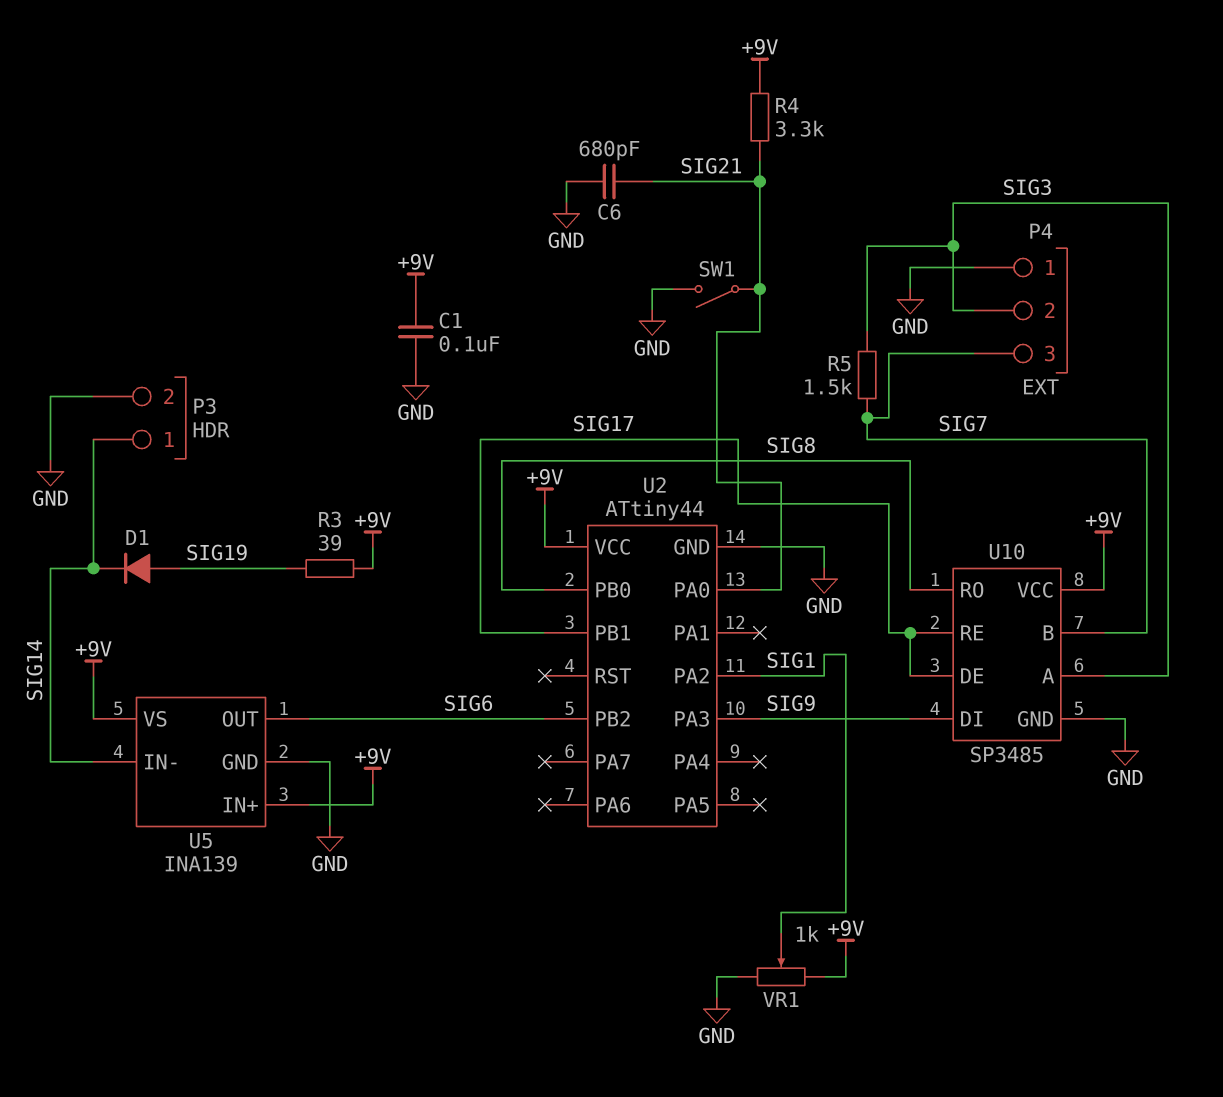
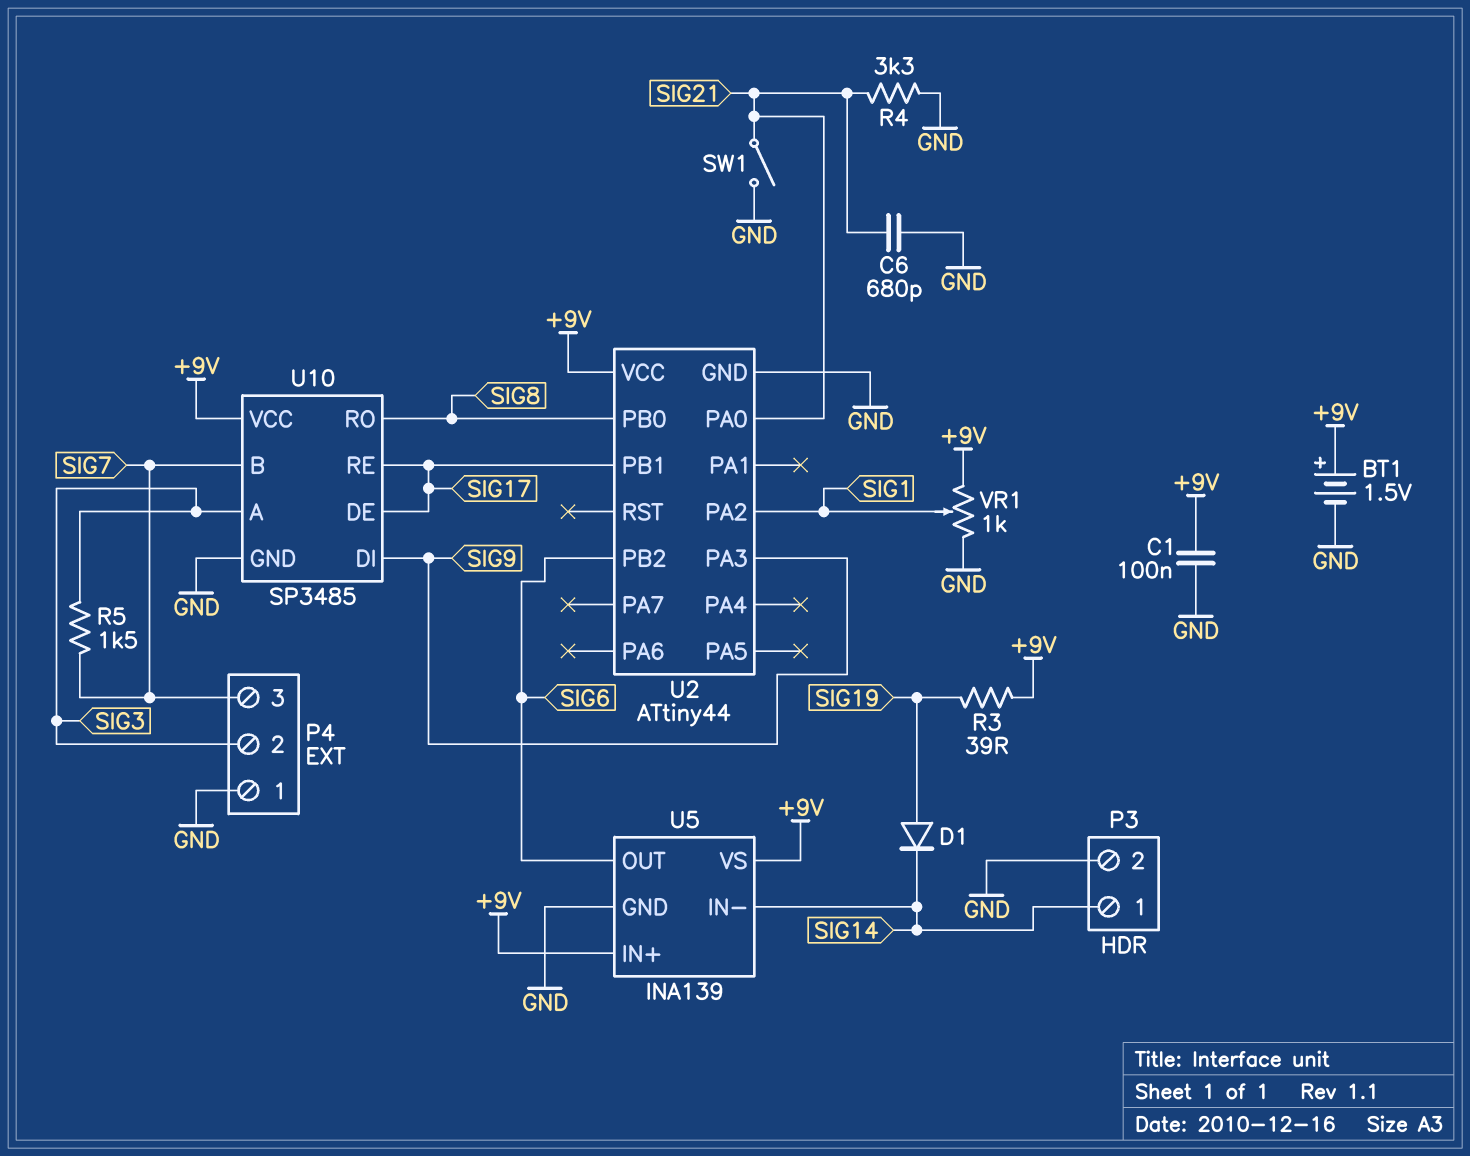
BT1: none -> 1.5V (plus +9V, minus GND)
R4: 3.3k (+9V, SIG21) -> 3.3k (GND, SIG21)

